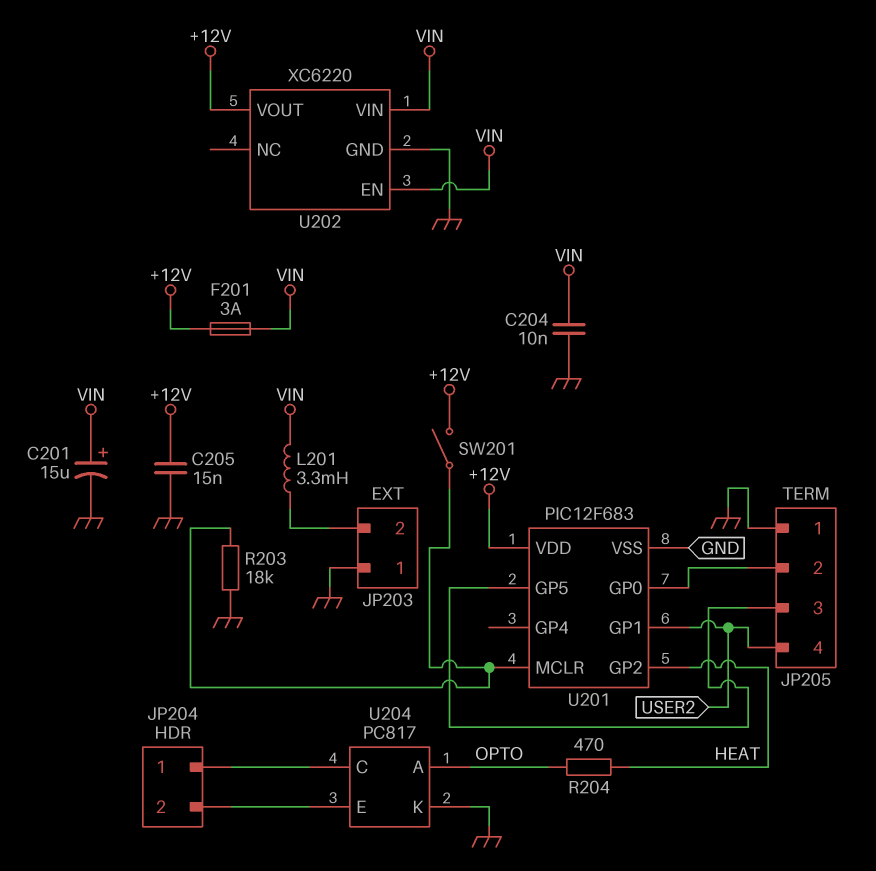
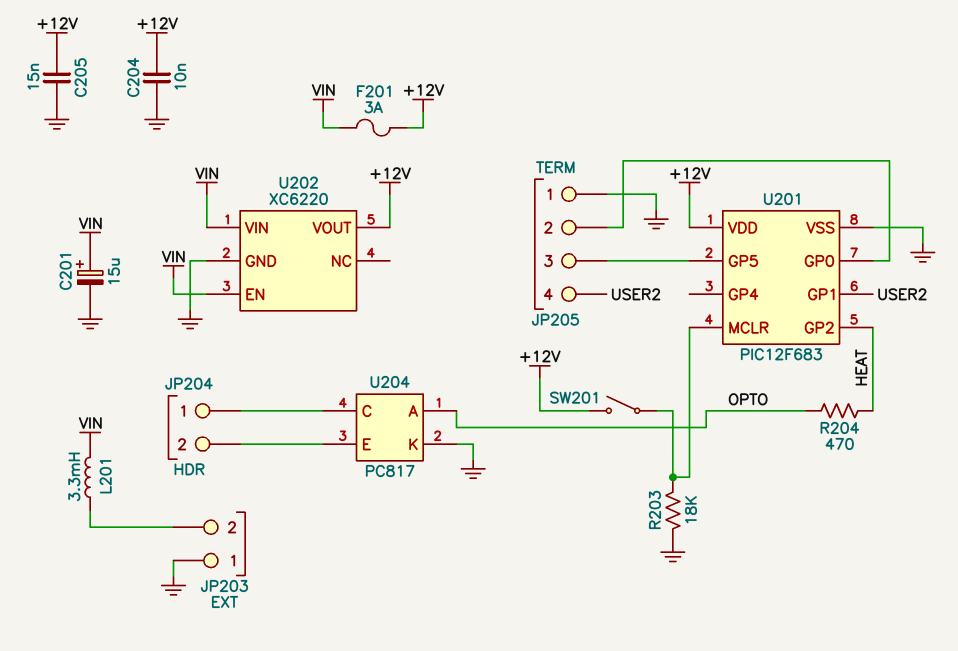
C204: 10nF (GND, VIN) -> 10nF (+12V, GND)

